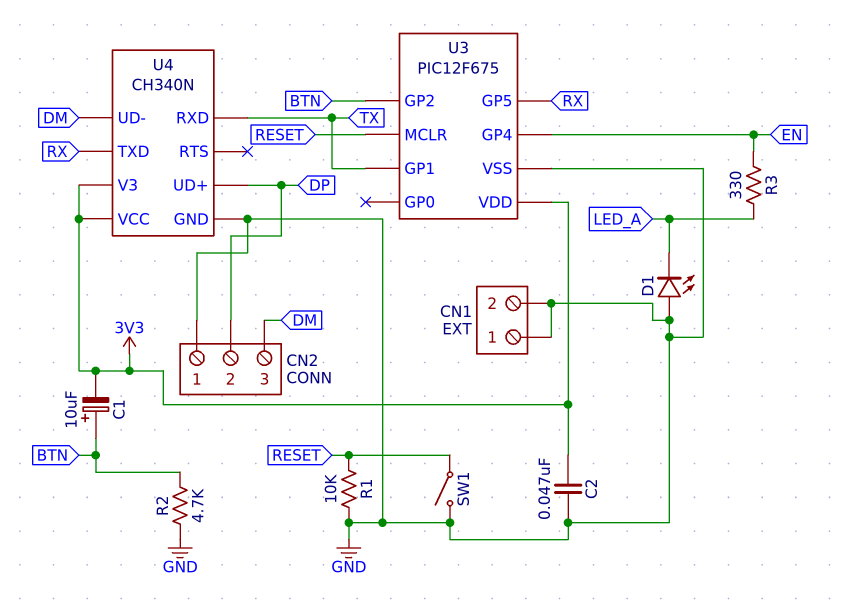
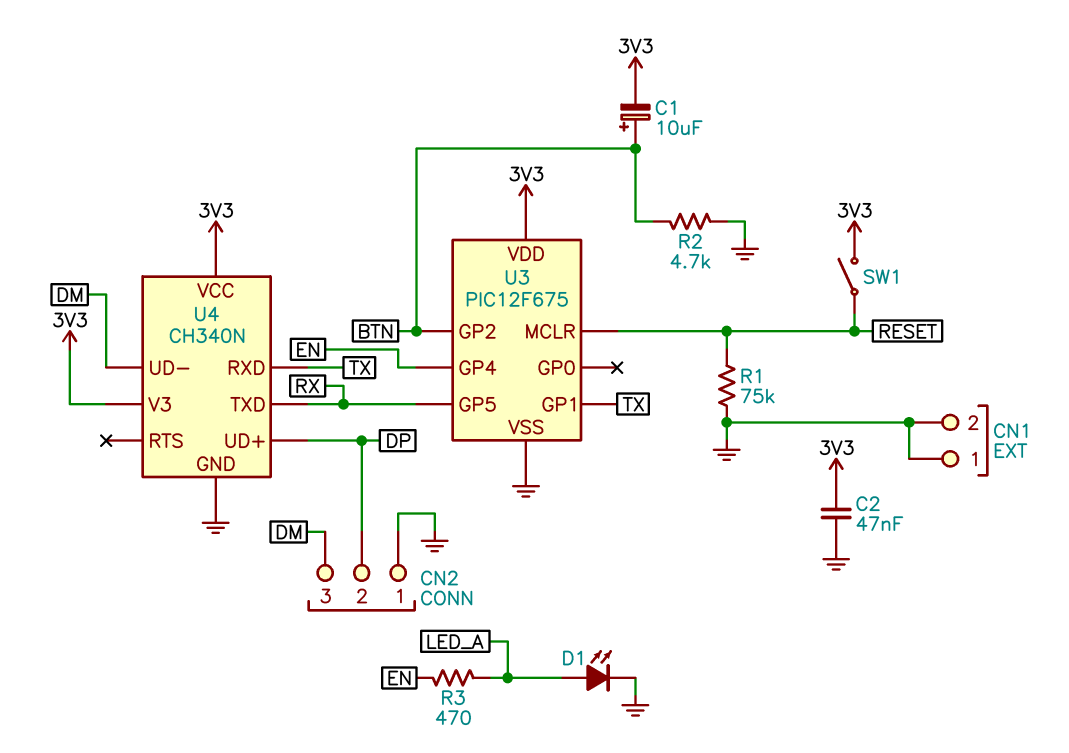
D1: LED (A GND, K LED_A) -> LED (A LED_A, K GND)
R1: 10k (GND, RESET) -> 75k (GND, RESET)
R3: 330 (EN, LED_A) -> 470 (EN, LED_A)
SW1: switch (GND, RESET) -> switch (3V3, RESET)

